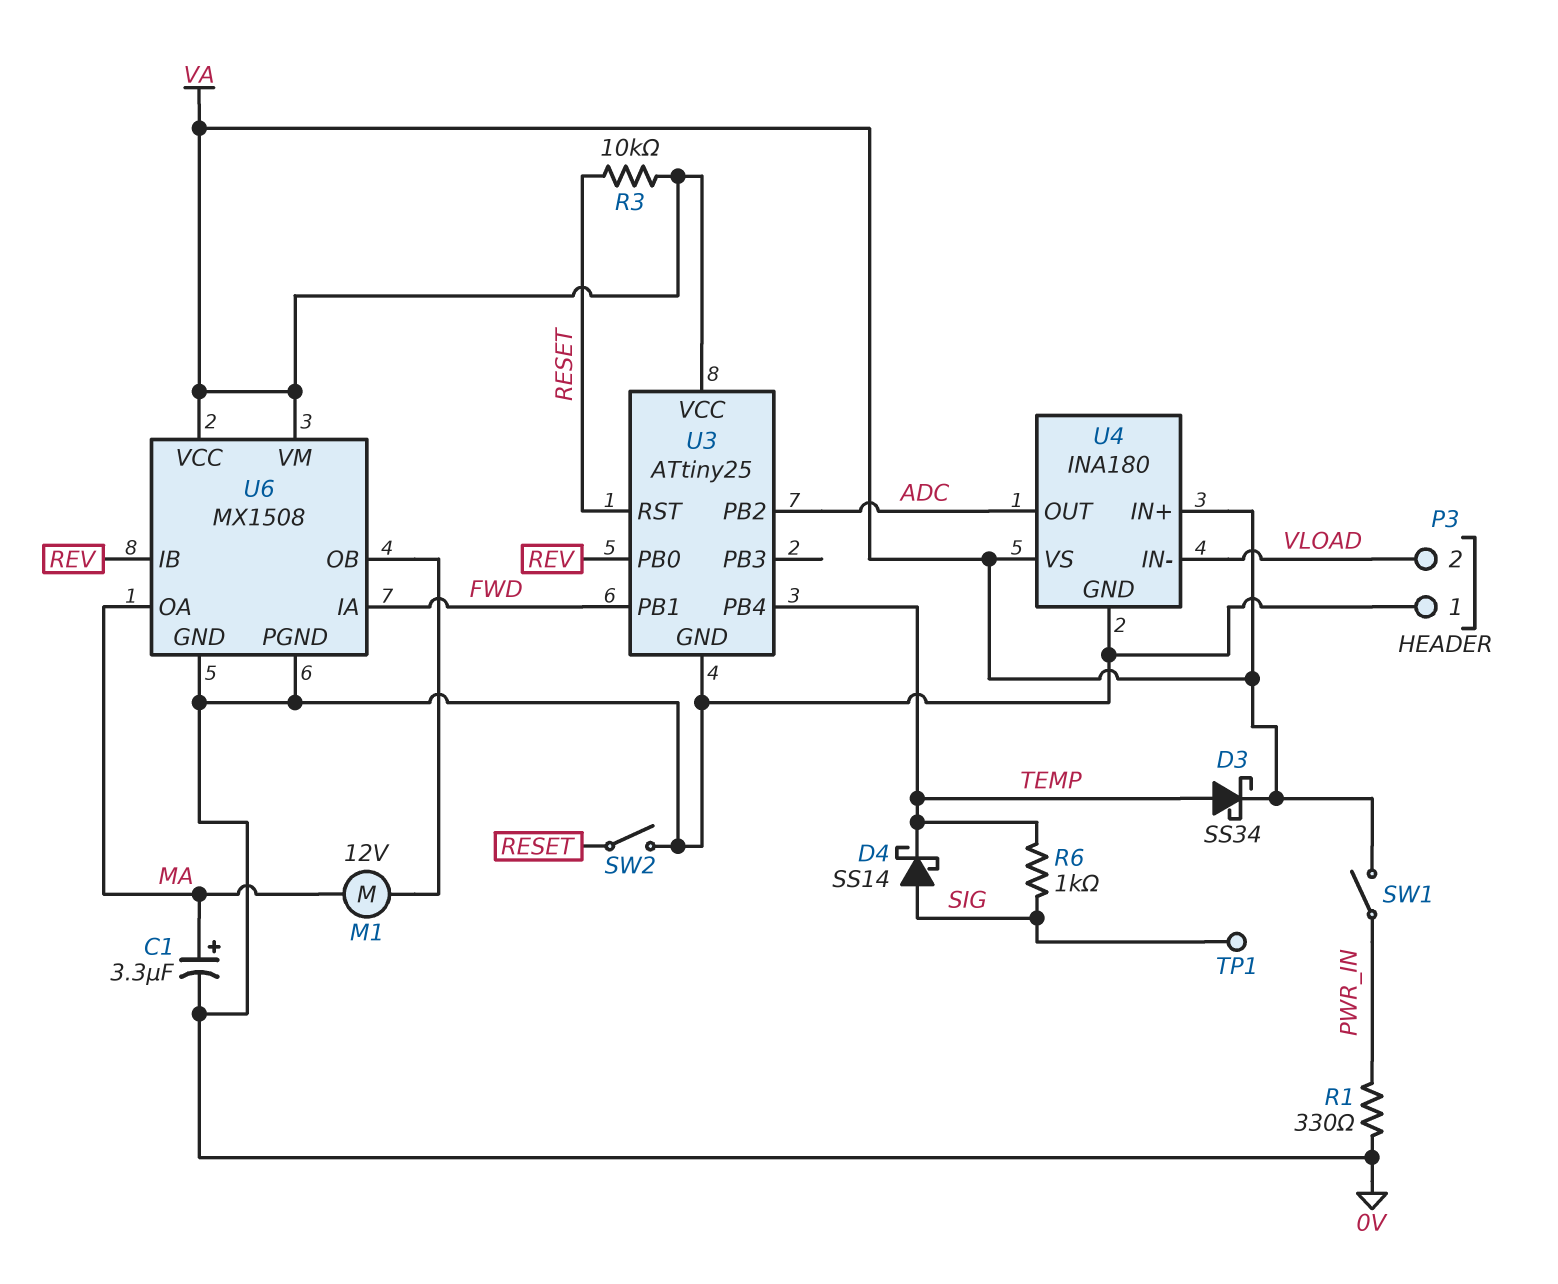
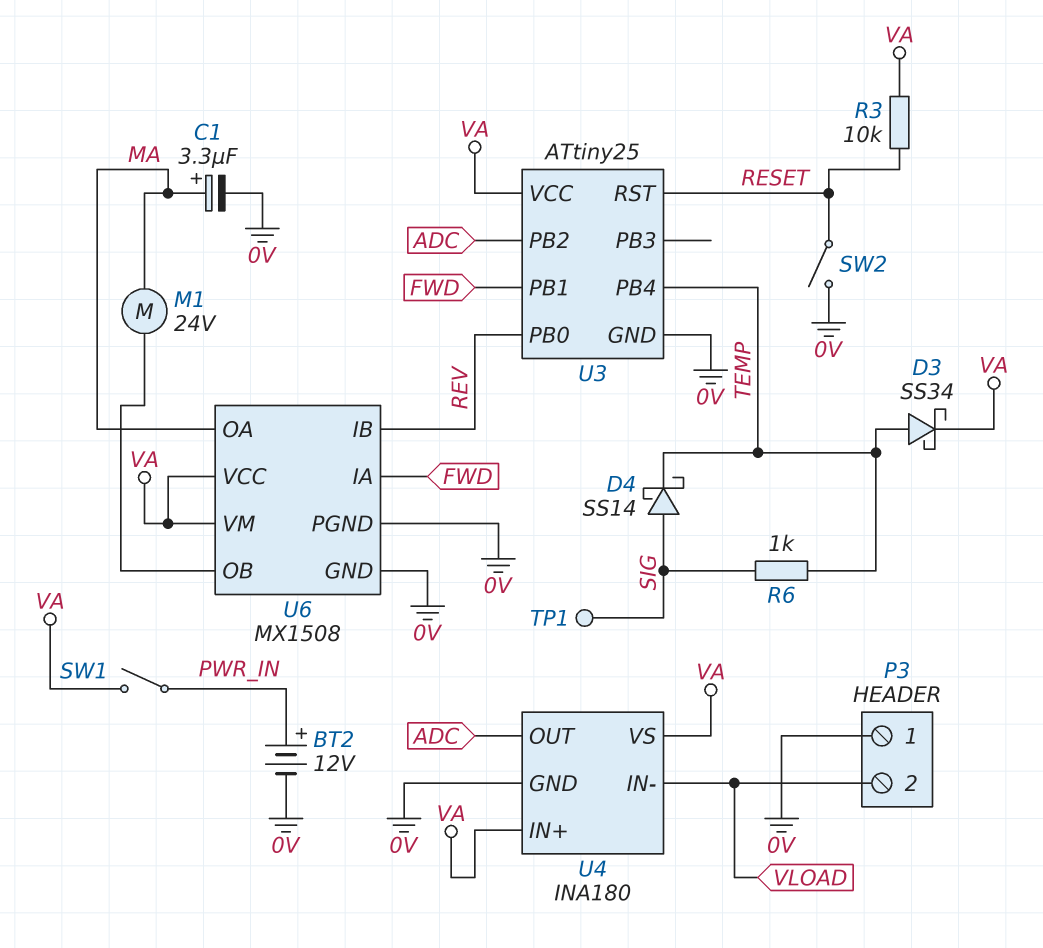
BT2: none -> 12V (plus PWR_IN, minus 0V)
M1: motor 12V (MA, U6/OB) -> motor 24V (MA, U6/OB)
R1: 330 (0V, PWR_IN) -> none

